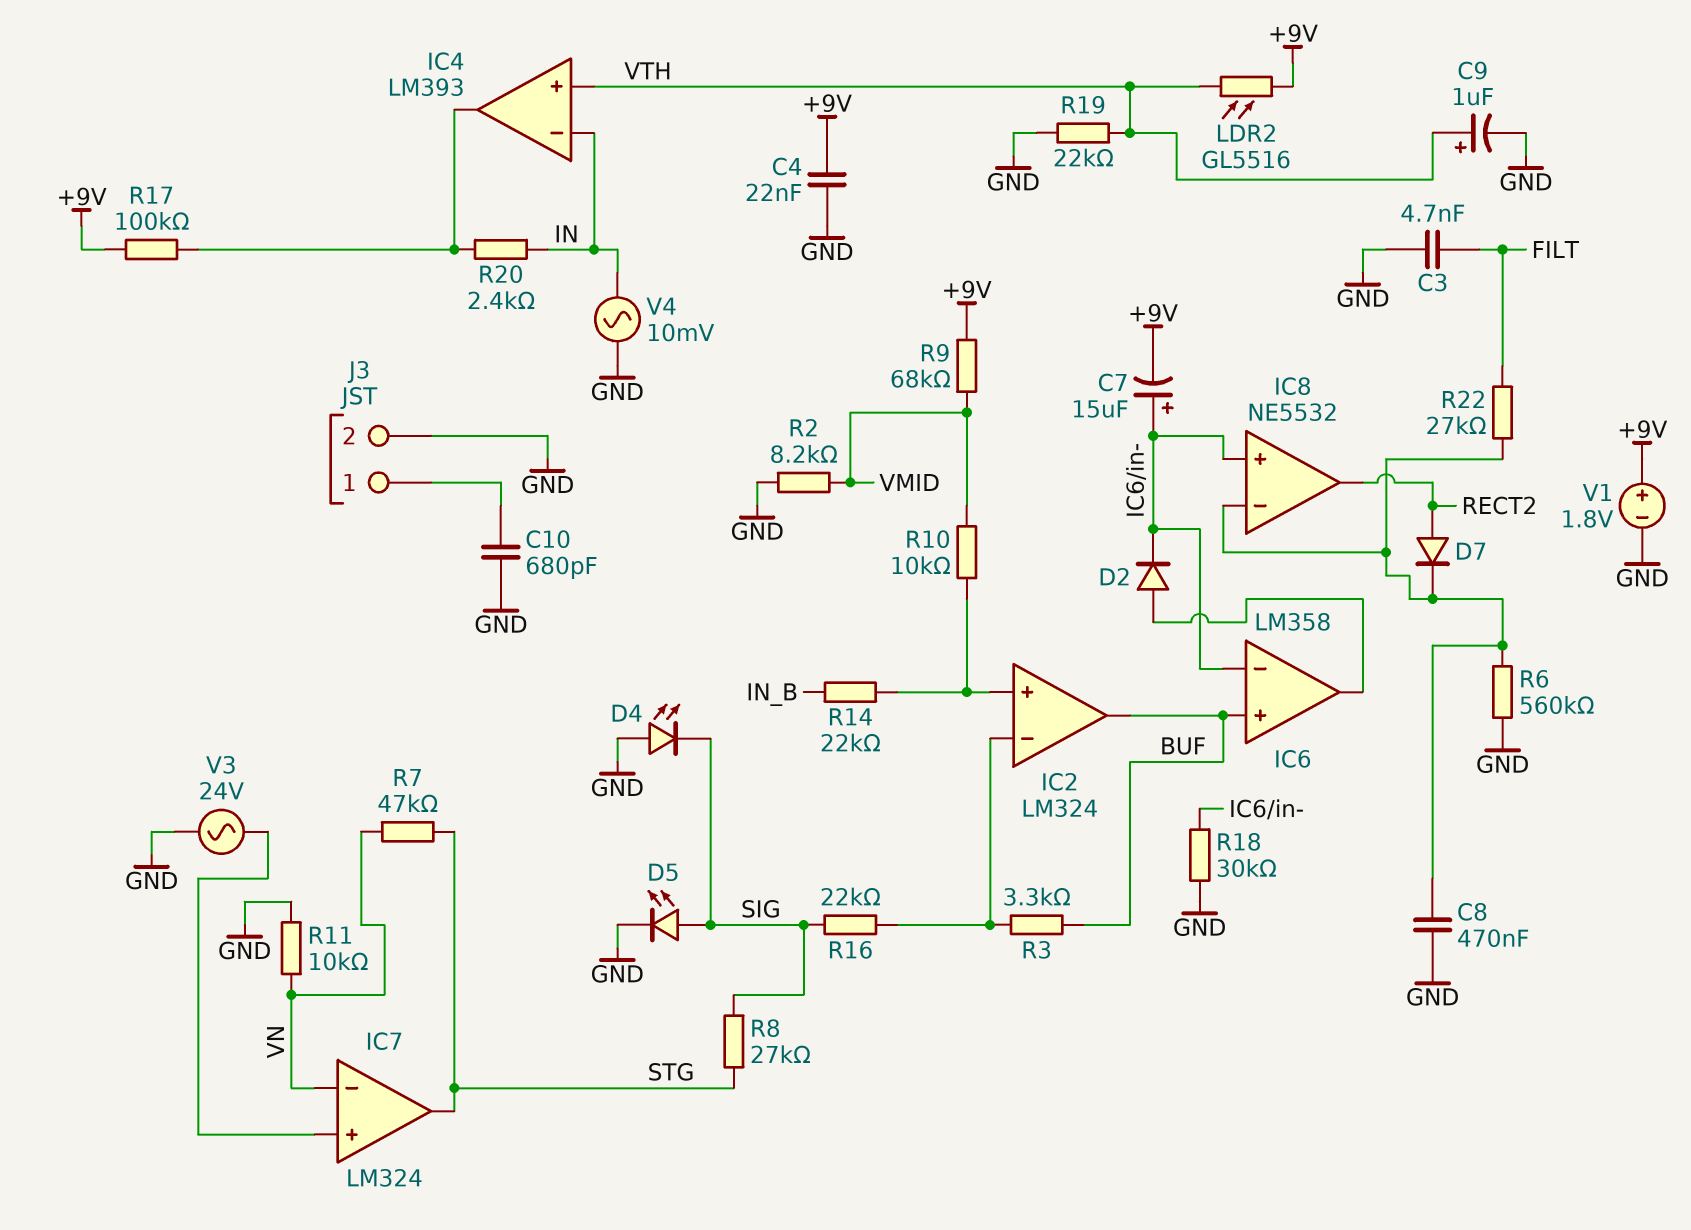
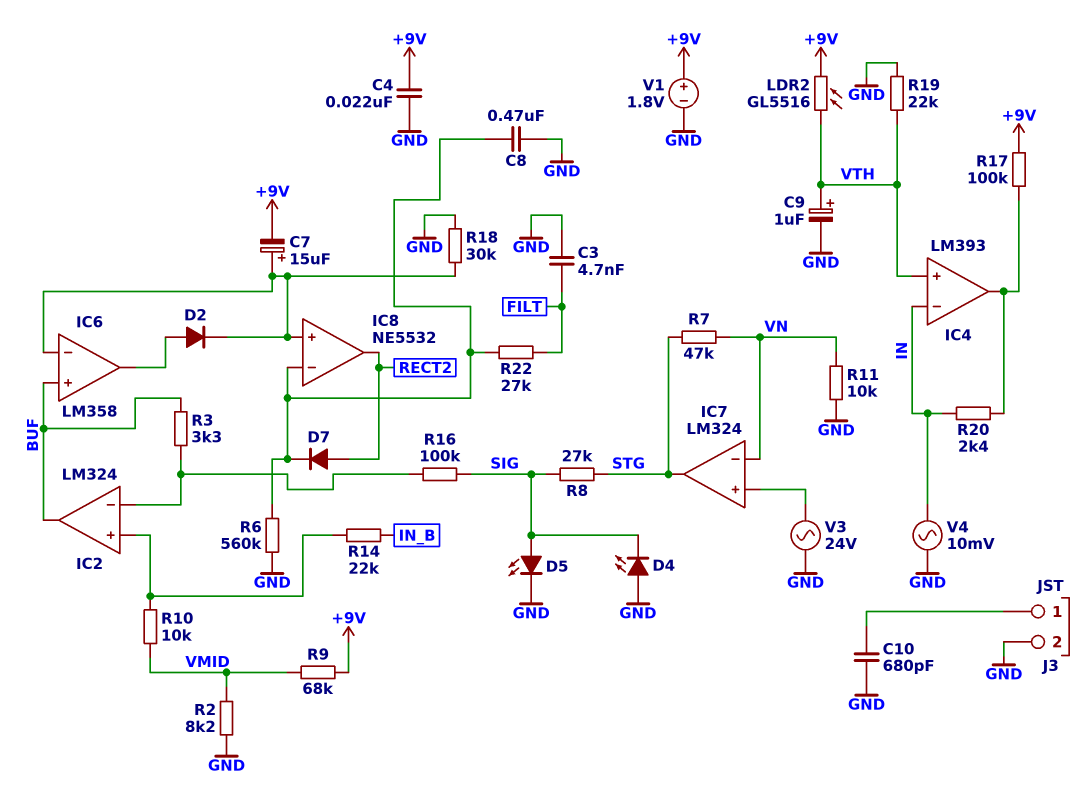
R16: 22k (IC2/in-, SIG) -> 100k (IC2/in-, SIG)

